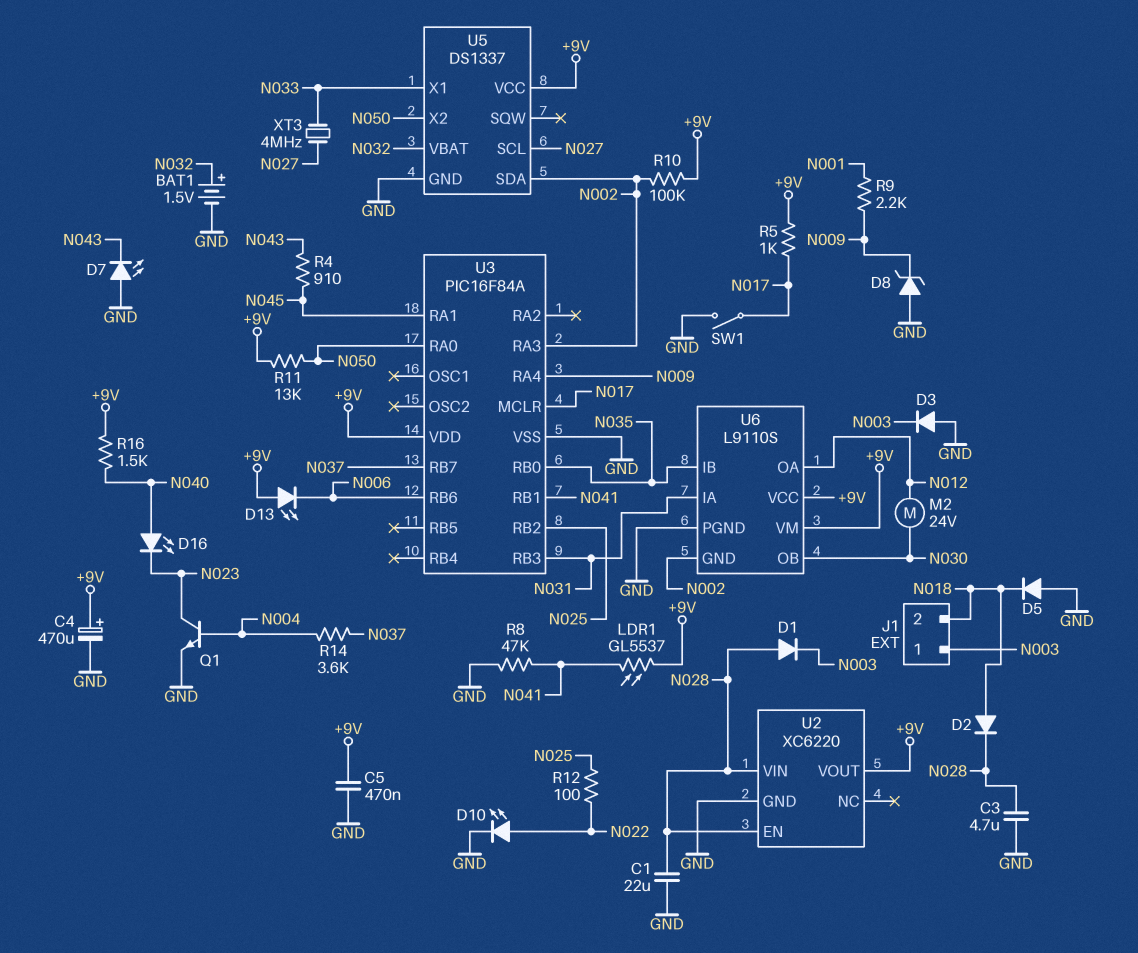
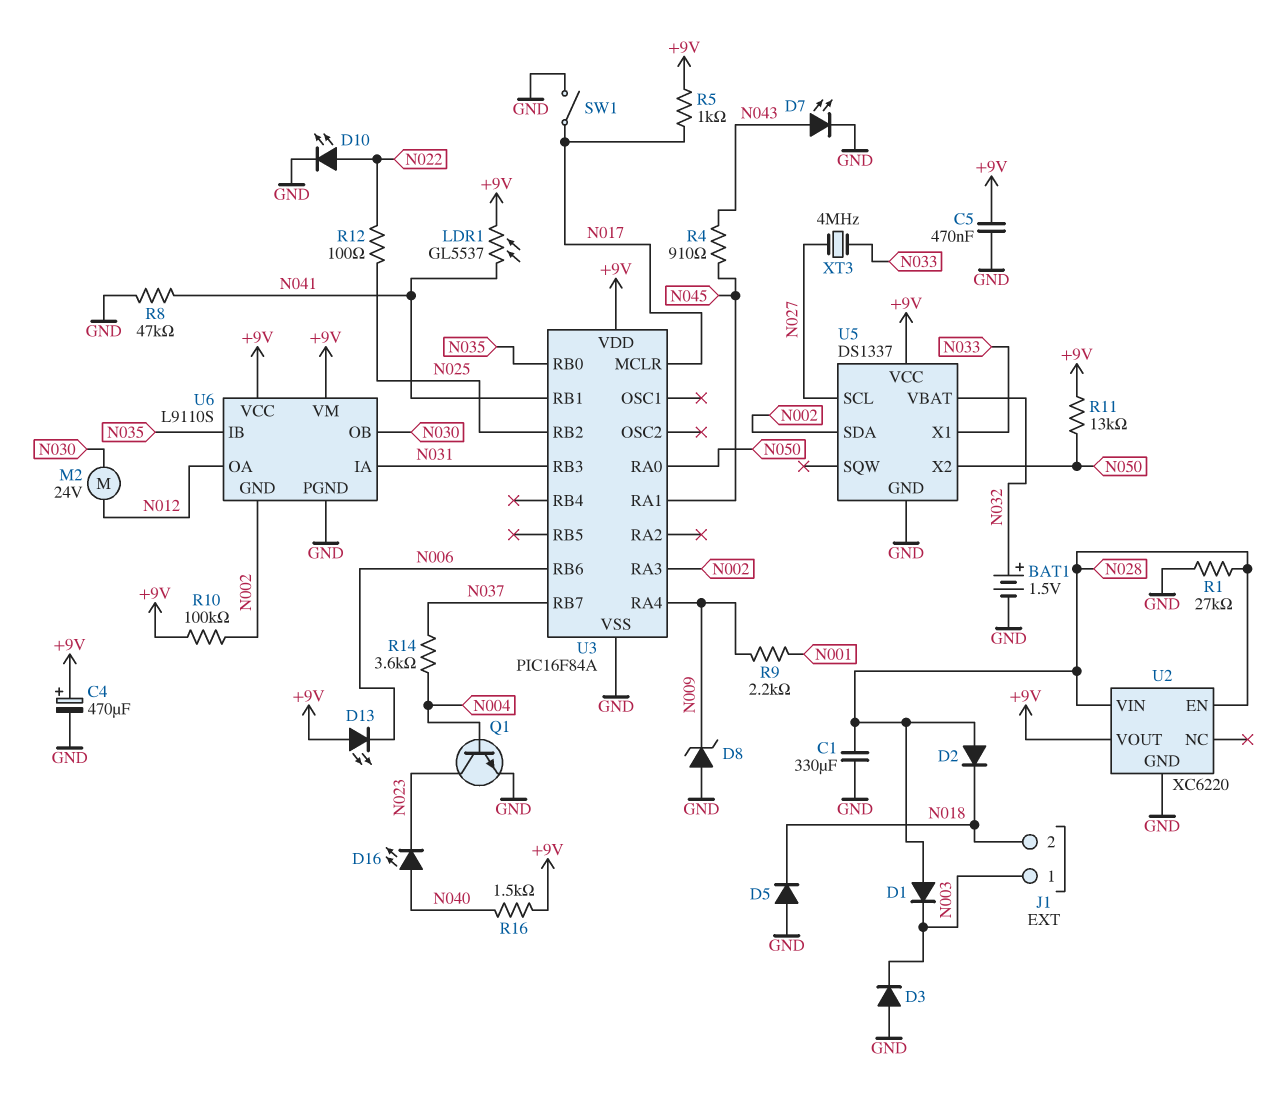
C1: 22uF (GND, N028) -> 330uF (GND, N028)
C3: 4.7uF (GND, N028) -> none
D2: diode (A N018, K N028) -> diode (A N028, K N018)
D7: LED (A GND, K N043) -> LED (A N043, K GND)
R1: none -> 27k (GND, N028)

